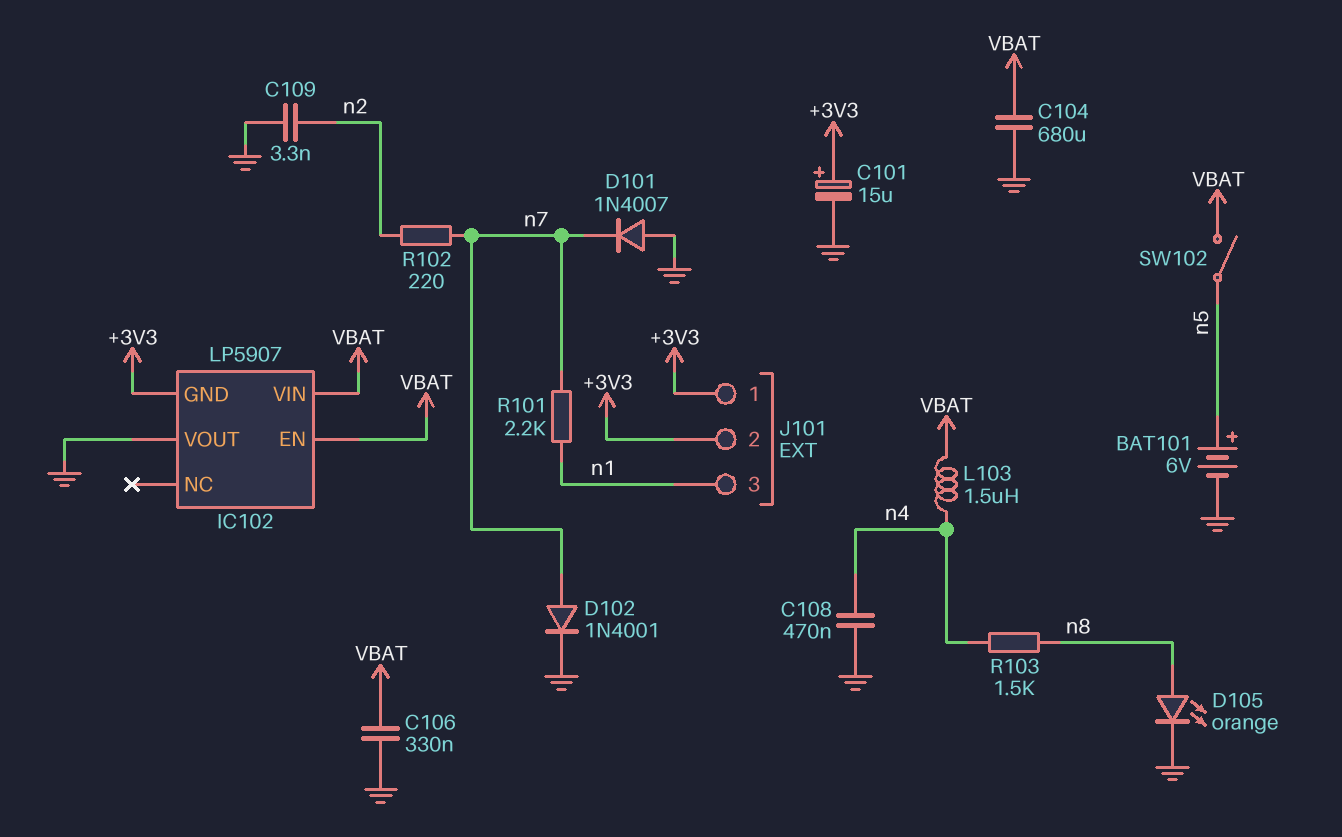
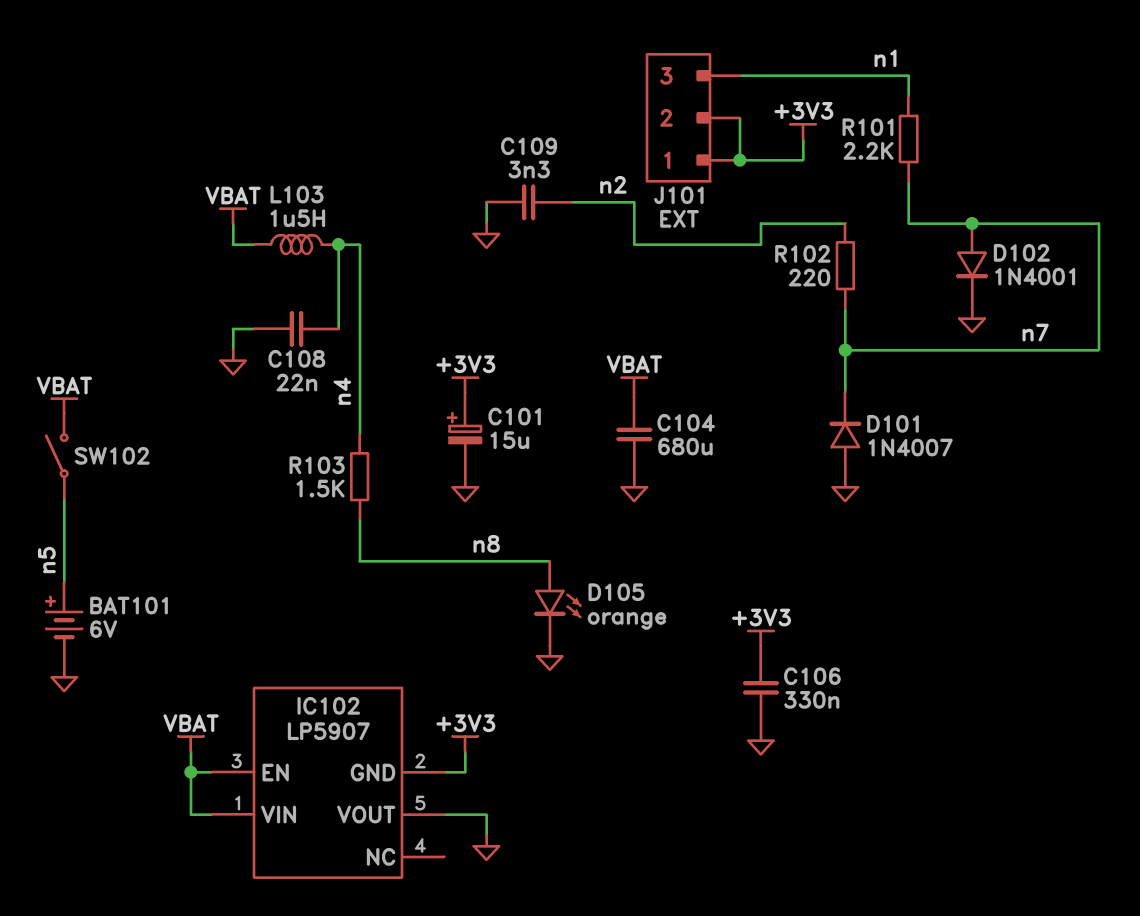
C106: 330nF (GND, VBAT) -> 330nF (+3V3, GND)
C108: 470nF (GND, n4) -> 22nF (GND, n4)

